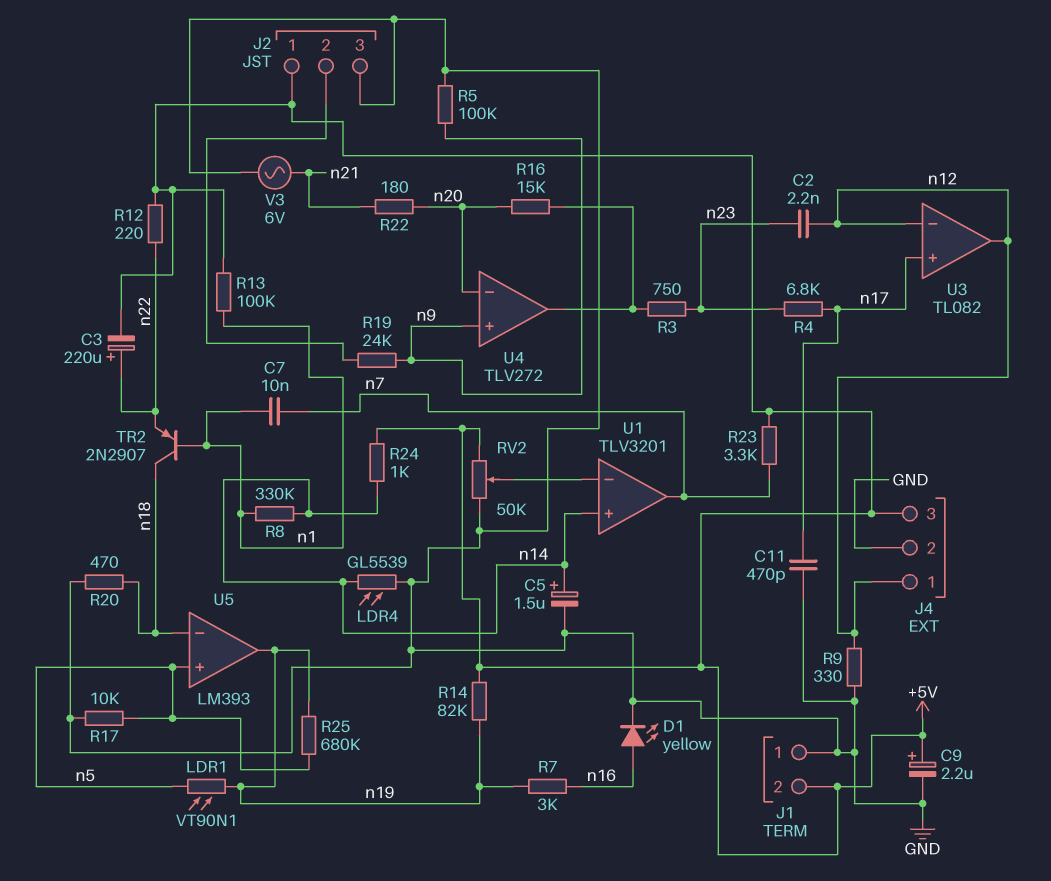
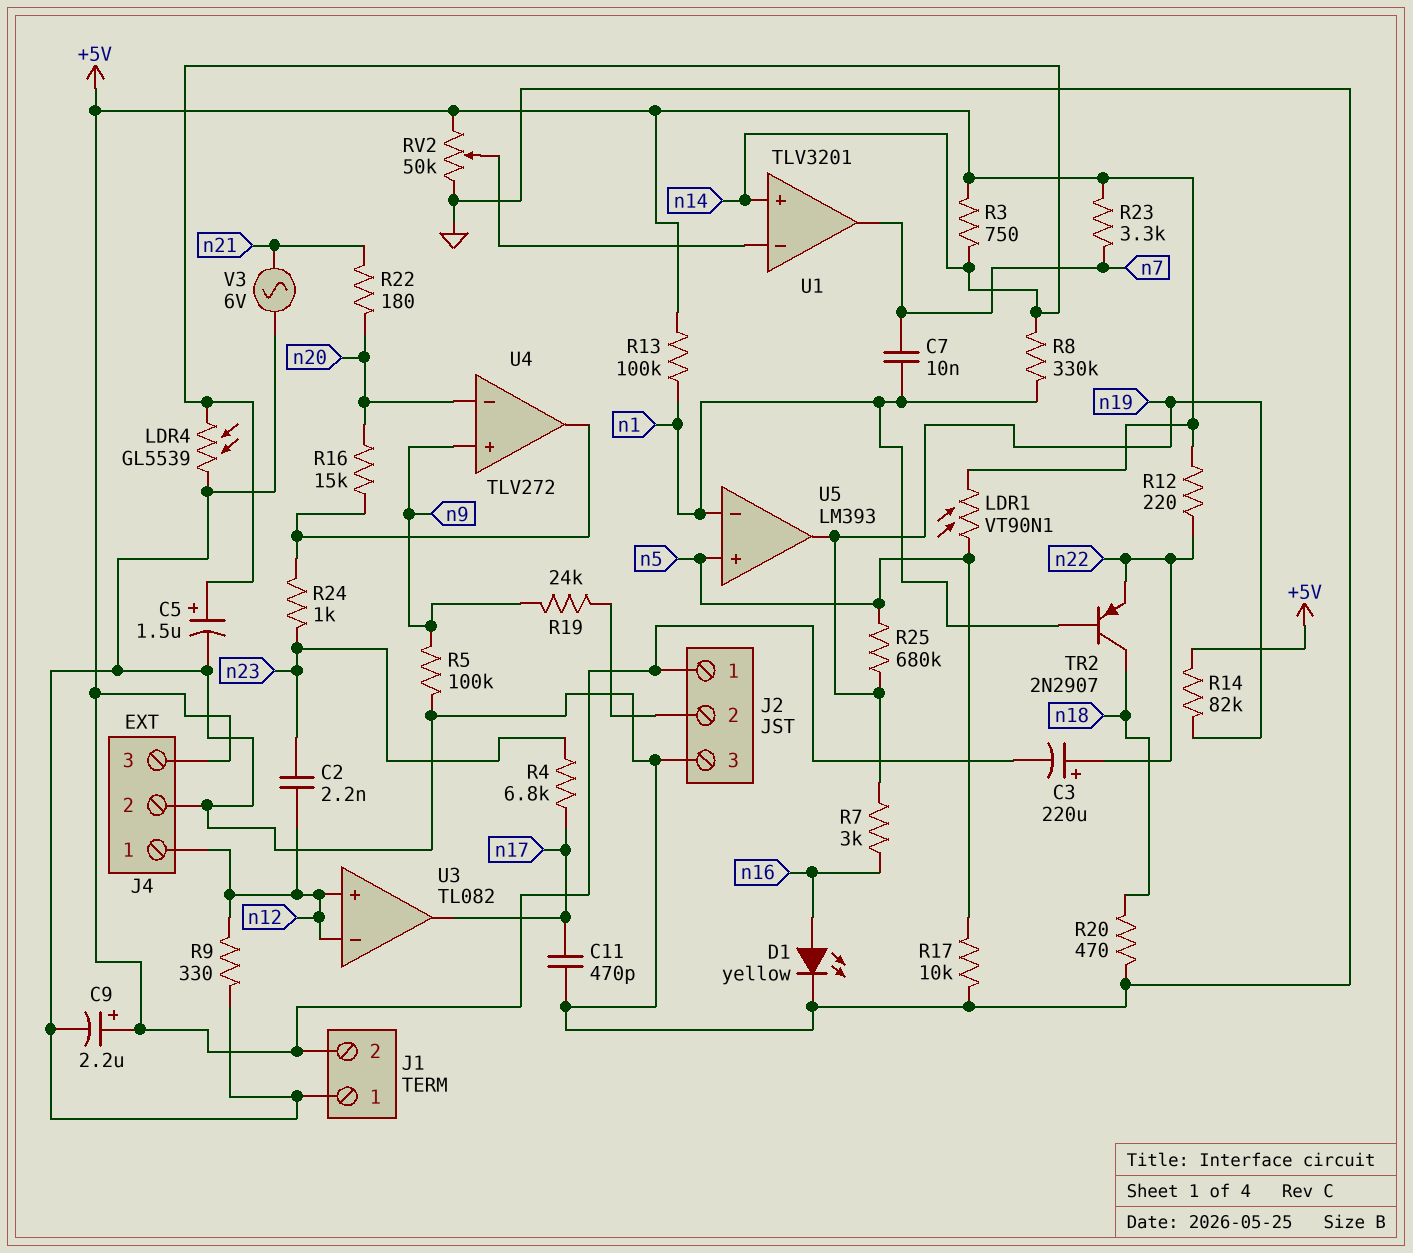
LDR1: VT90N1 (n5, n19) -> VT90N1 (+5V, n5)
R3: 750 (U4/out, n23) -> 750 (+5V, n14)
R24: 1k (+5V, n14) -> 1k (U4/out, n23)
U3 pin in+: n17 -> n12
U3 pin out: n12 -> n17
U5 pin in-: n18 -> n1

